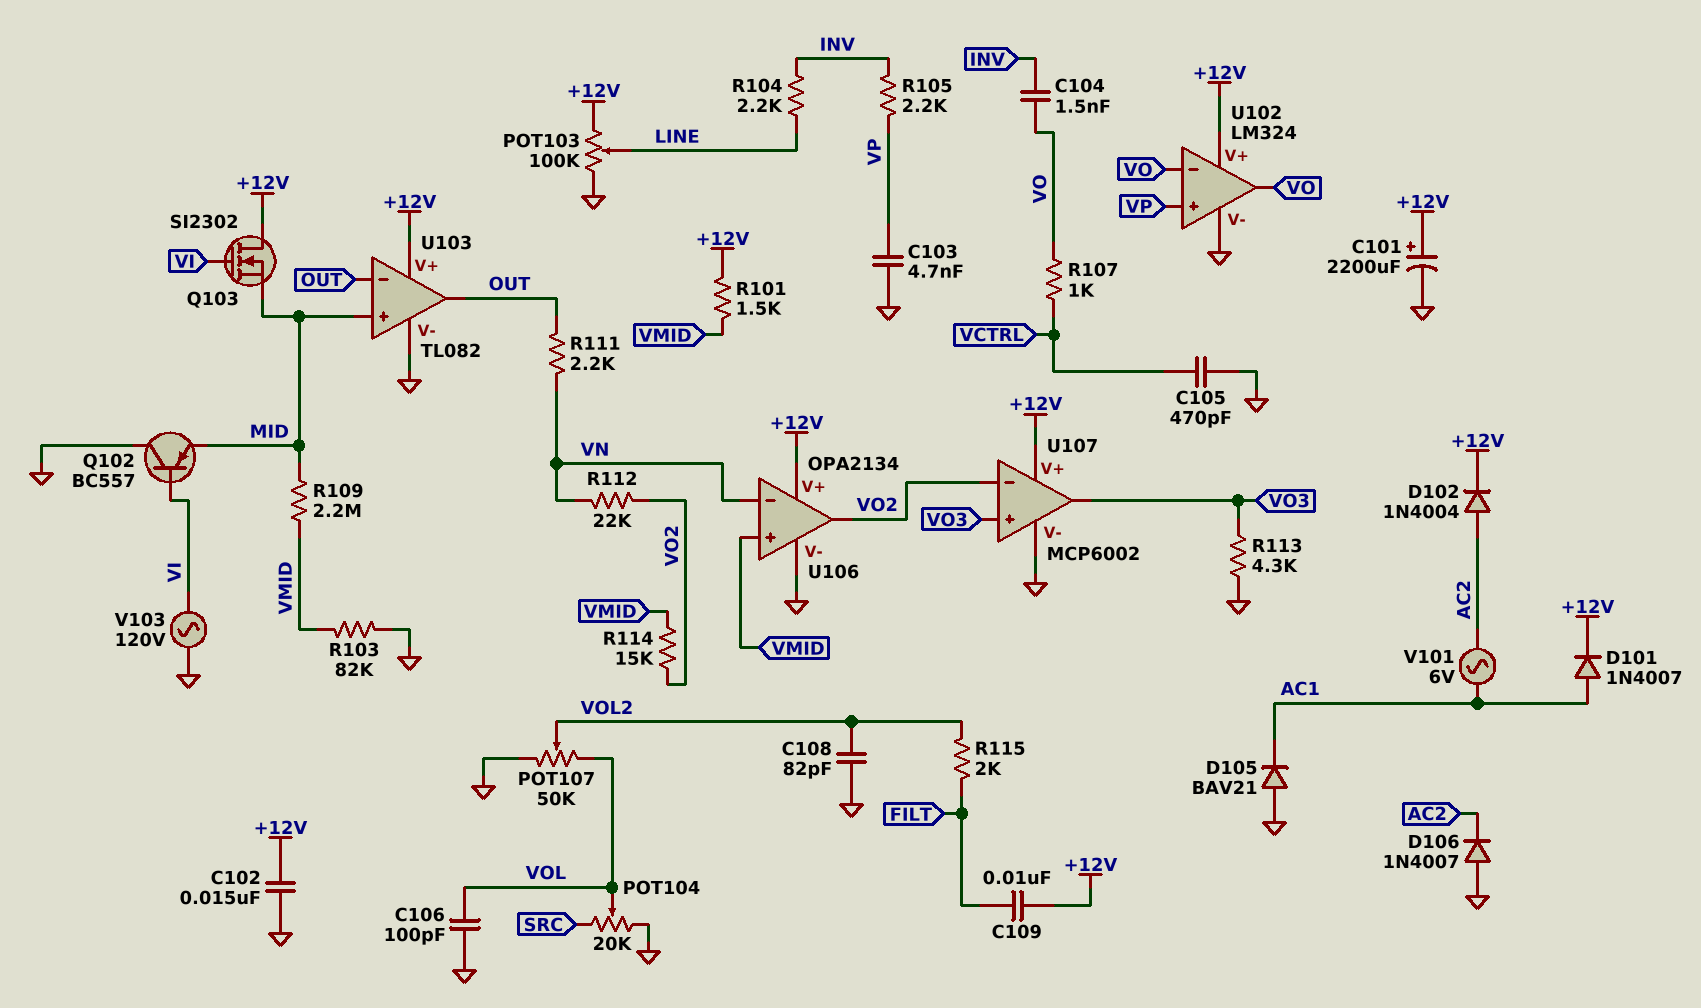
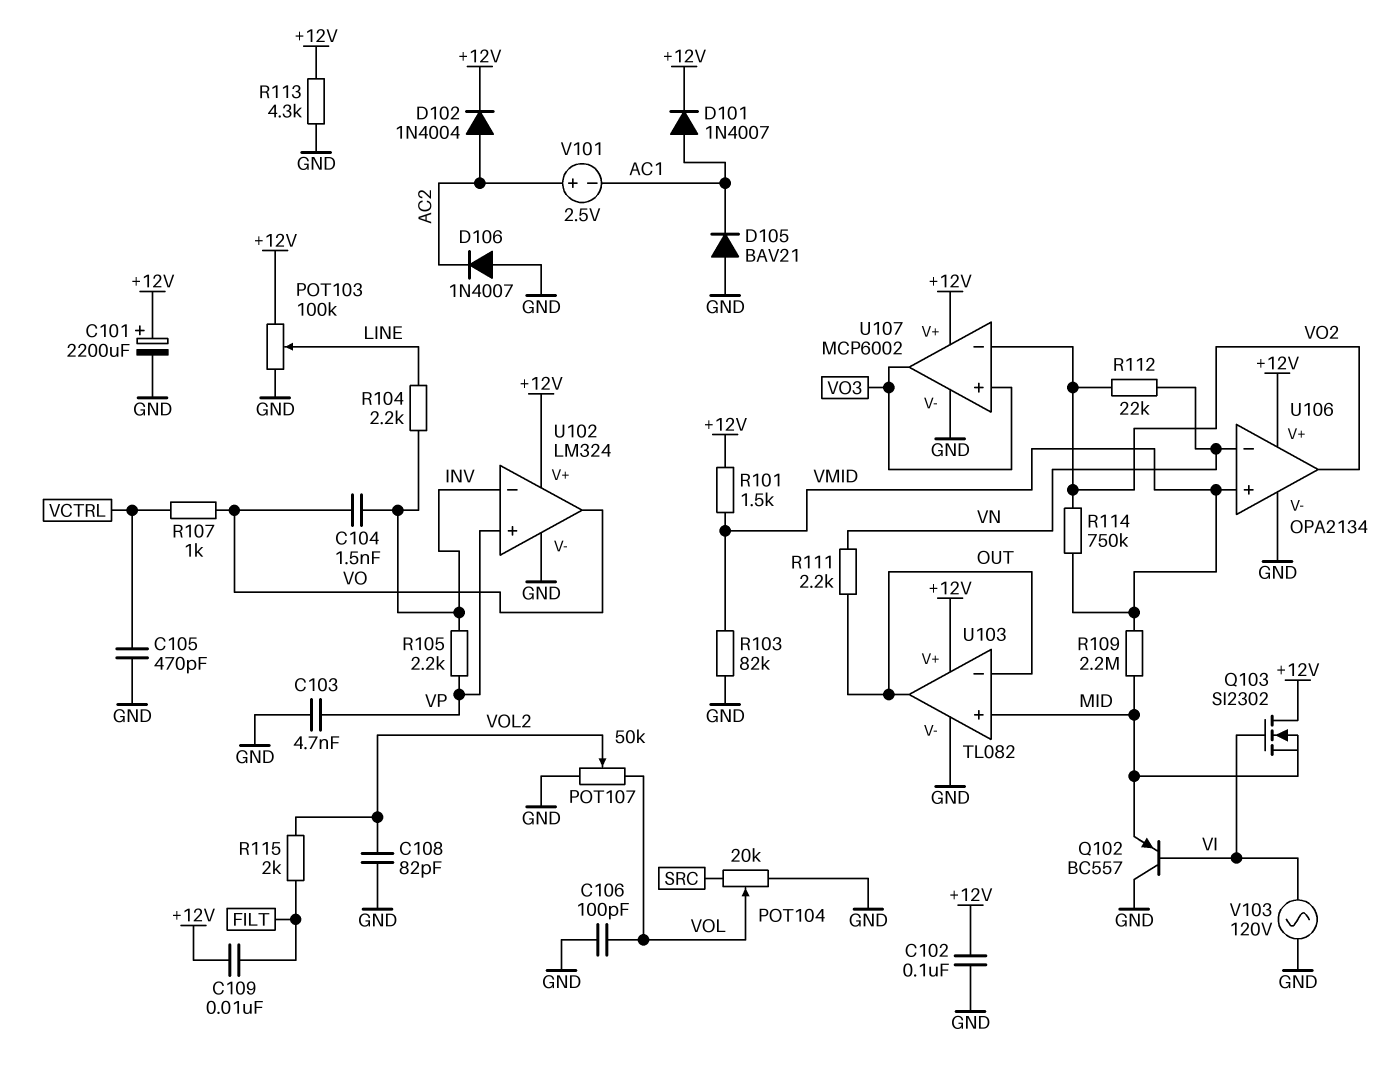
C102: 15nF (+12V, GND) -> 100nF (+12V, GND)
R113: 4.3k (GND, VO3) -> 4.3k (+12V, GND)
R114: 15k (VMID, VO2) -> 750k (VMID, VO2)
U102 pin in-: VO -> INV
V101: AC 6V (AC1, AC2) -> 2.5V (plus AC2, minus AC1)

